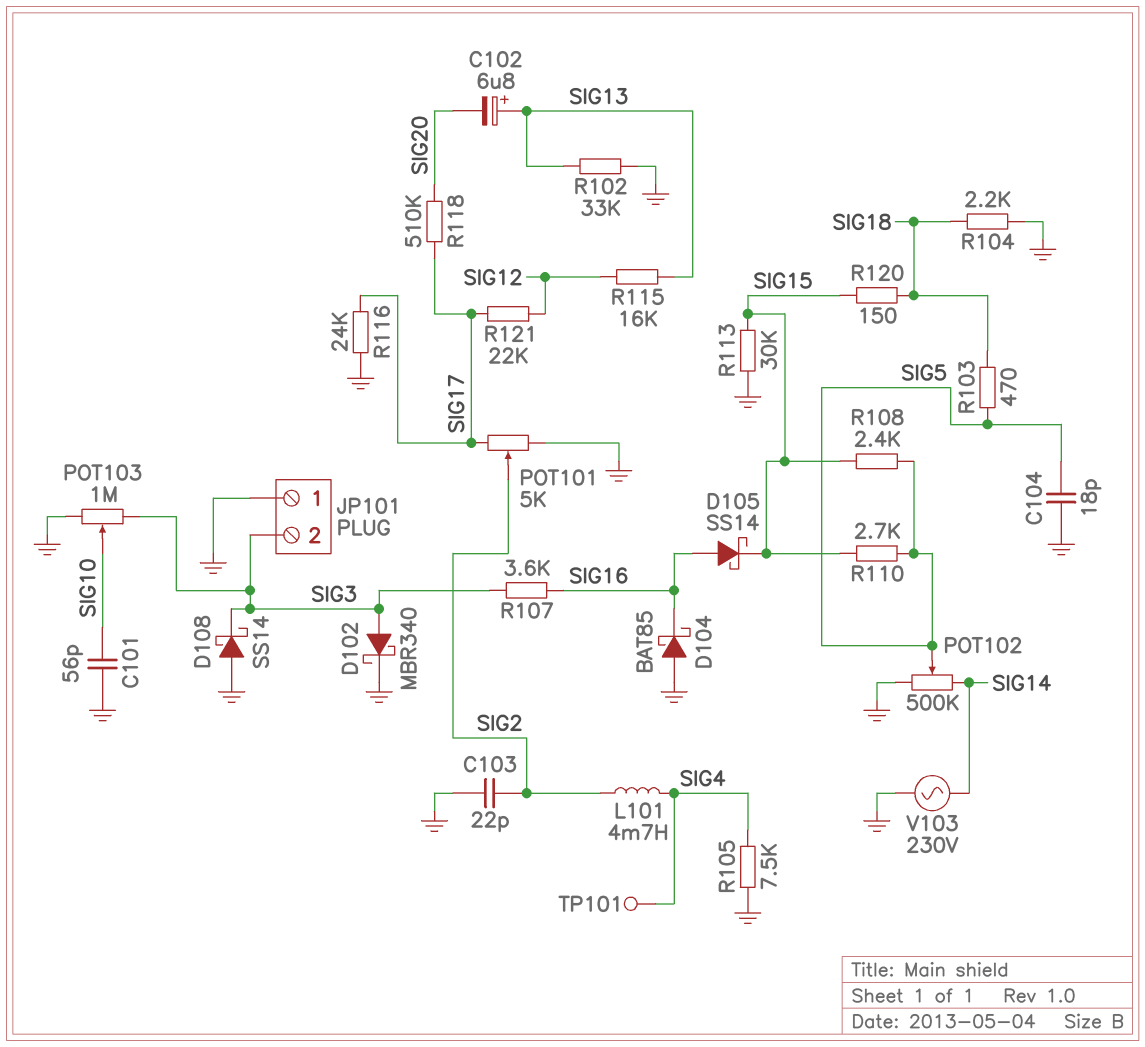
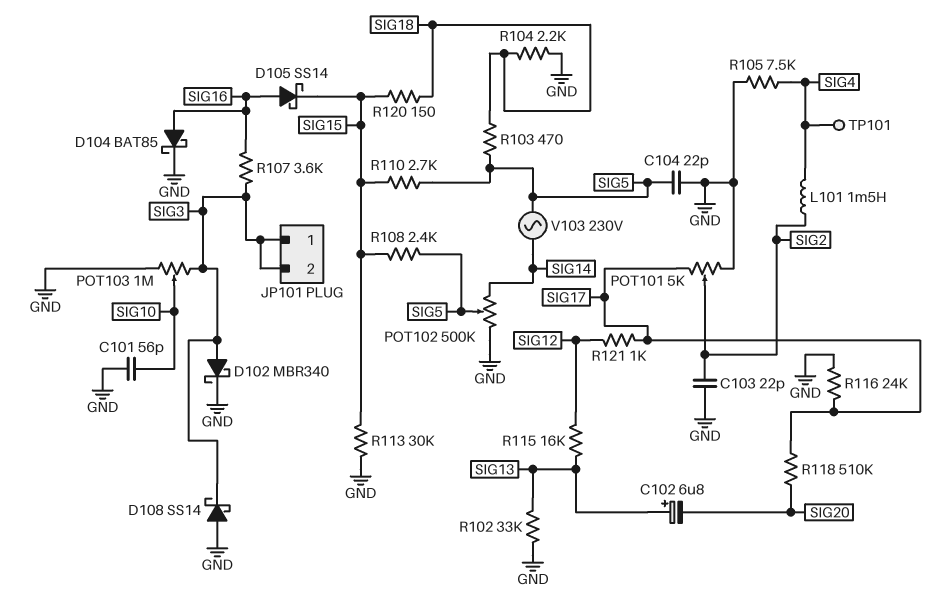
C104: 18pF (GND, SIG5) -> 22pF (GND, SIG5)
D104: schottky BAT85 (A GND, K SIG16) -> schottky BAT85 (A SIG16, K GND)
JP101 pin 1: GND -> SIG3
L101: 4.7mH (SIG2, SIG4) -> 1.5mH (SIG2, SIG4)
R121: 22k (SIG12, SIG17) -> 1k (SIG12, SIG17)
V103: AC 230V (GND, SIG14) -> AC 230V (SIG5, SIG14)

